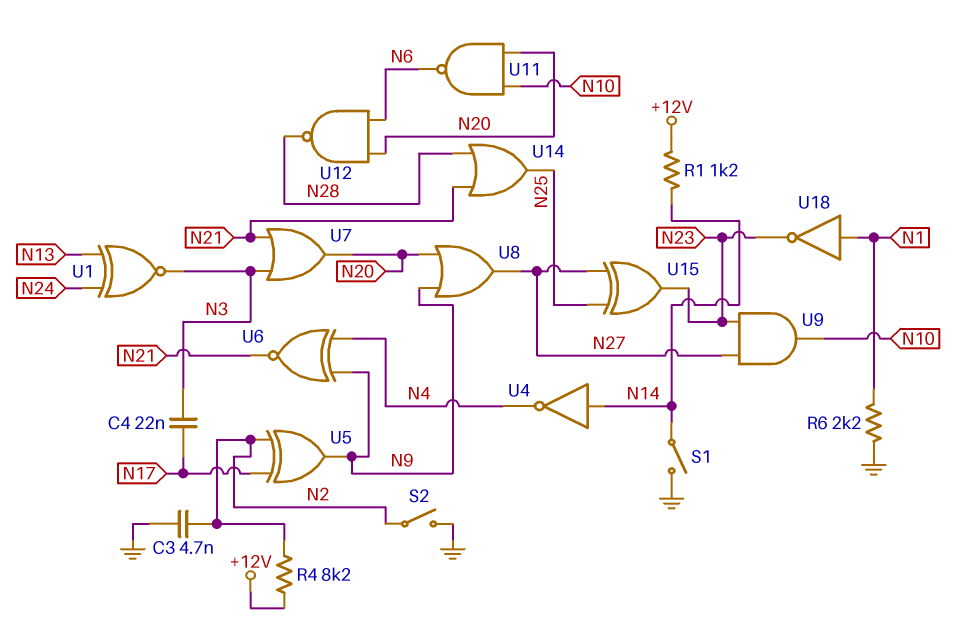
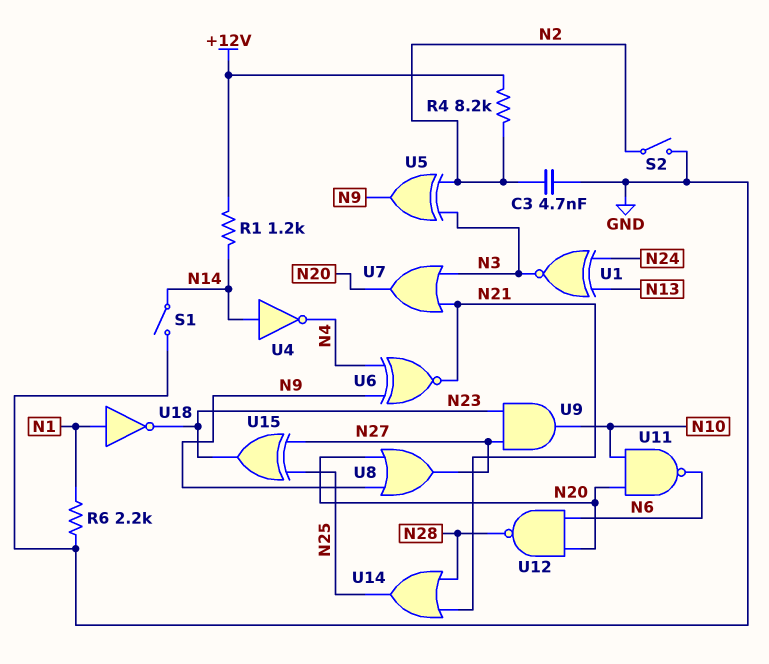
C4: 22nF (N3, N17) -> none
U5: XOR (in N2, in N17, out N9) -> XOR (in N2, in N3, out N9)

